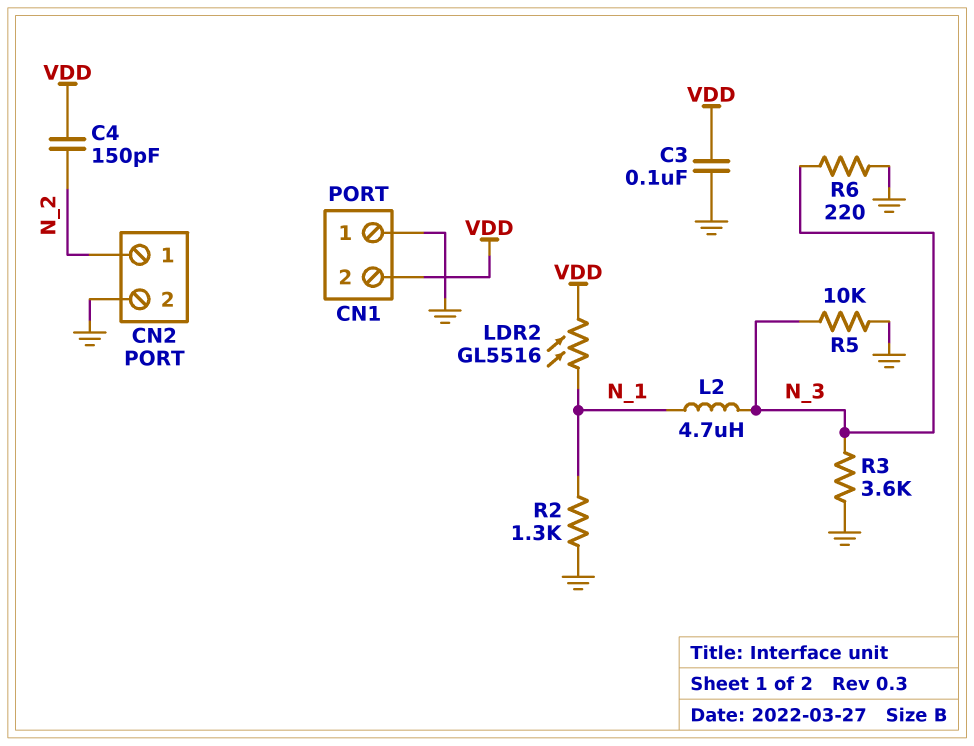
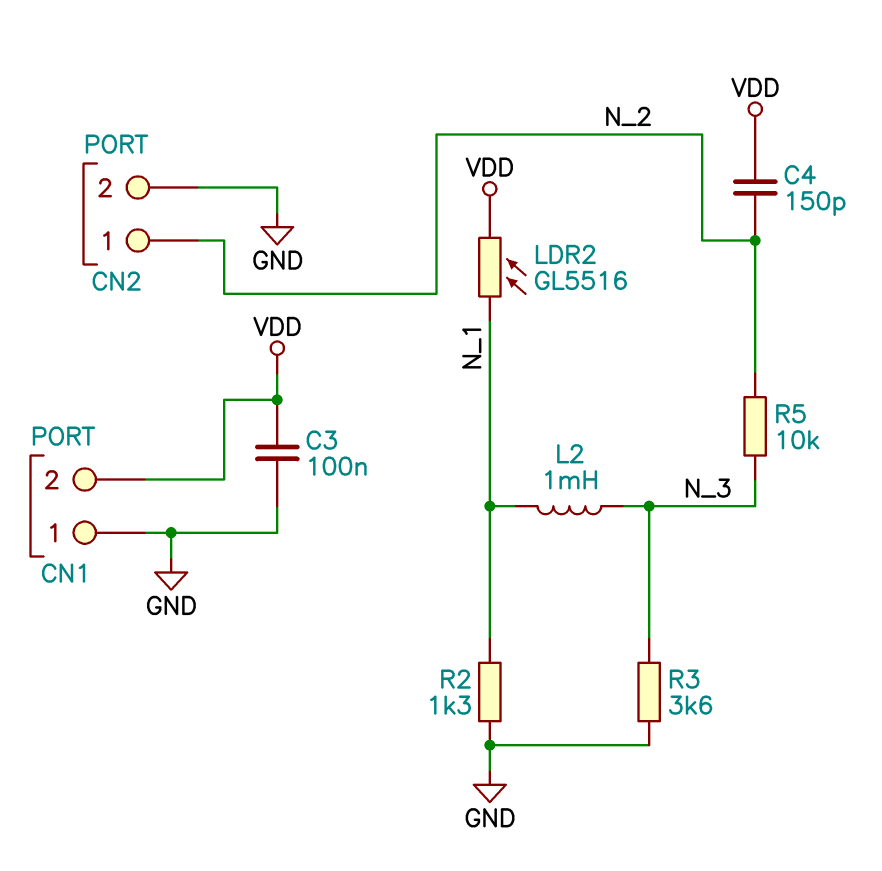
L2: 4.7uH (N_1, N_3) -> 1mH (N_1, N_3)
R5: 10k (GND, N_3) -> 10k (N_2, N_3)
R6: 220 (GND, N_3) -> none

